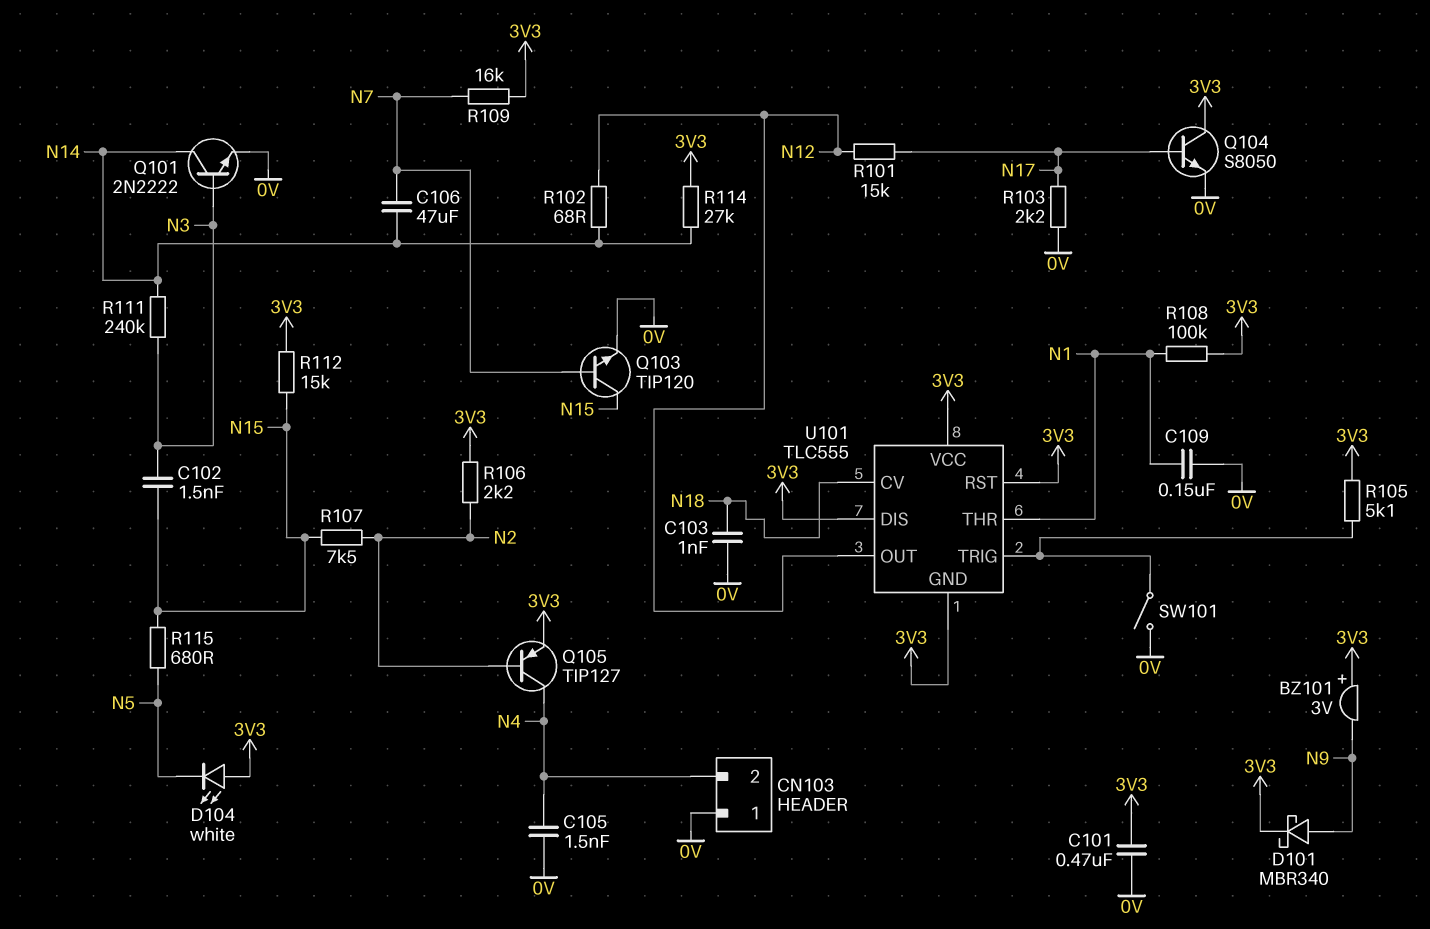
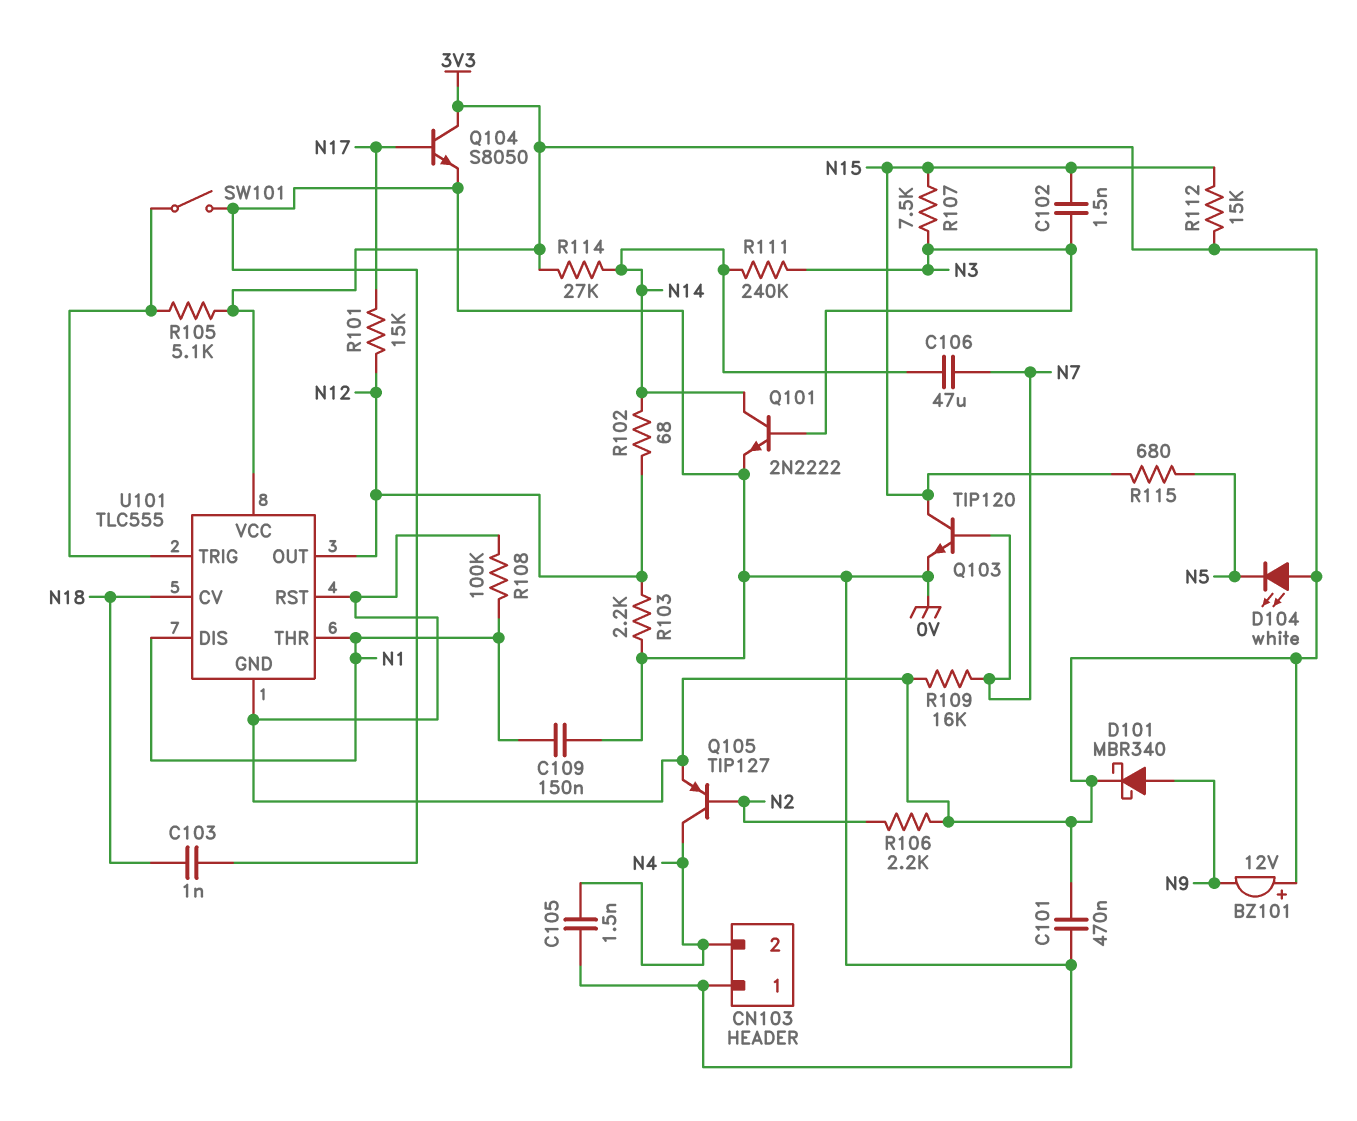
BZ101: buzzer 3V (plus 3V3, minus N9) -> buzzer 12V (plus 3V3, minus N9)
R103: 2.2k (0V, N17) -> 2.2k (0V, N12)
R107: 7.5k (N2, N15) -> 7.5k (N3, N15)
U101 pin DIS: 3V3 -> N1

